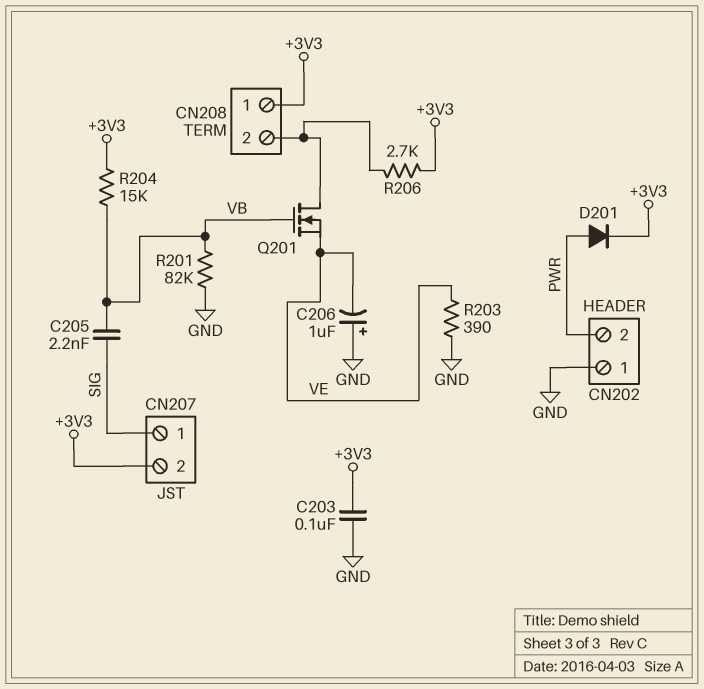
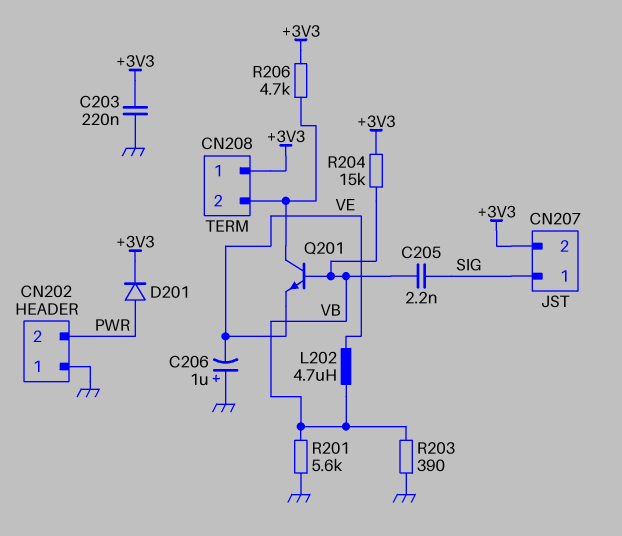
C203: 100nF (+3V3, GND) -> 220nF (+3V3, GND)
L202: none -> 4.7uH (VB, VE)
Q201: NMOS (G VB, D CN208/2, S VE) -> NPN (B VB, C CN208/2, E VE)
R201: 82k (GND, VB) -> 5.6k (GND, VB)
R203: 390 (GND, VE) -> 390 (GND, VB)
R206: 2.7k (+3V3, CN208/2) -> 4.7k (+3V3, CN208/2)

